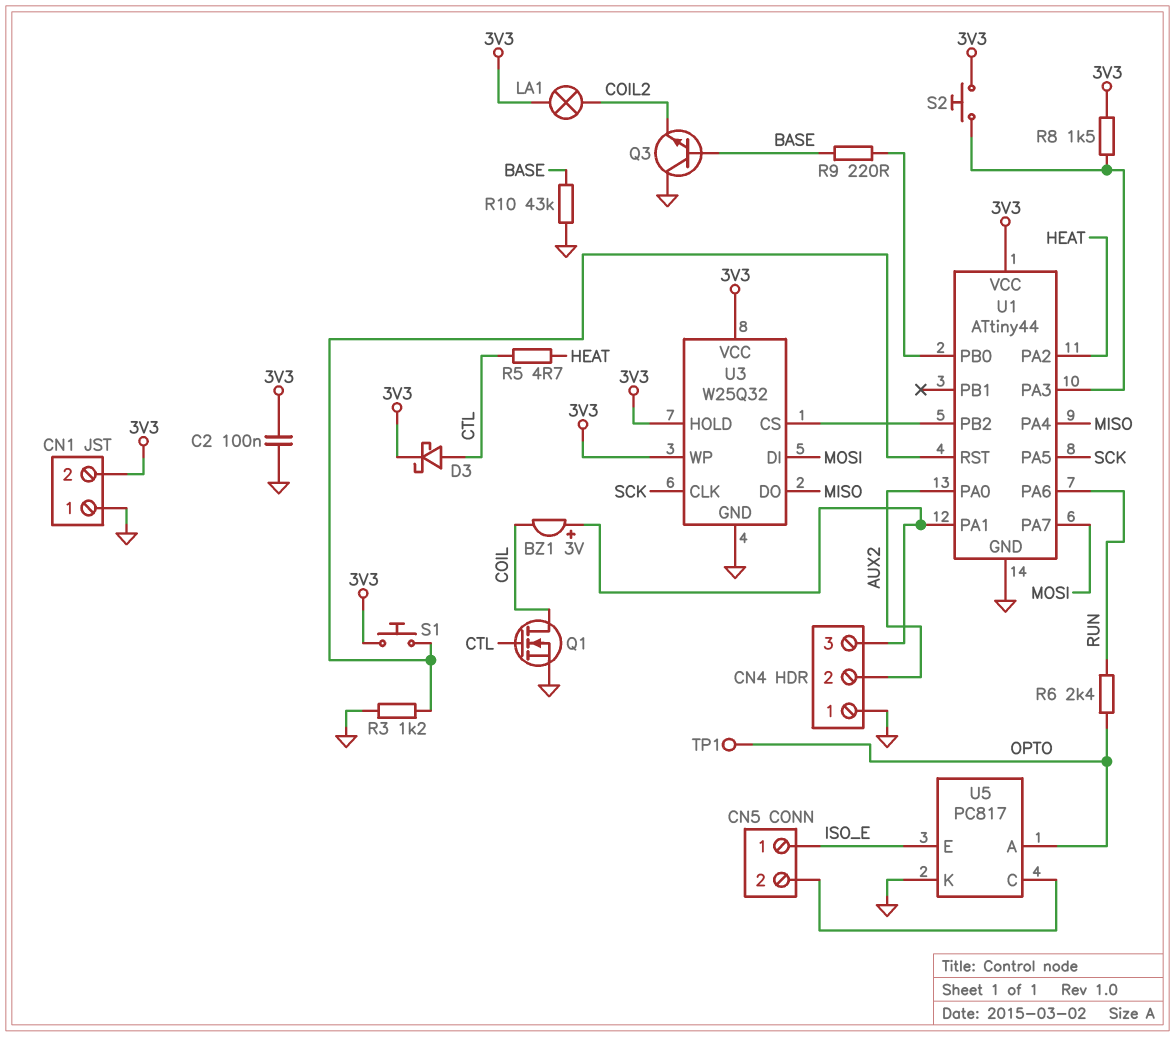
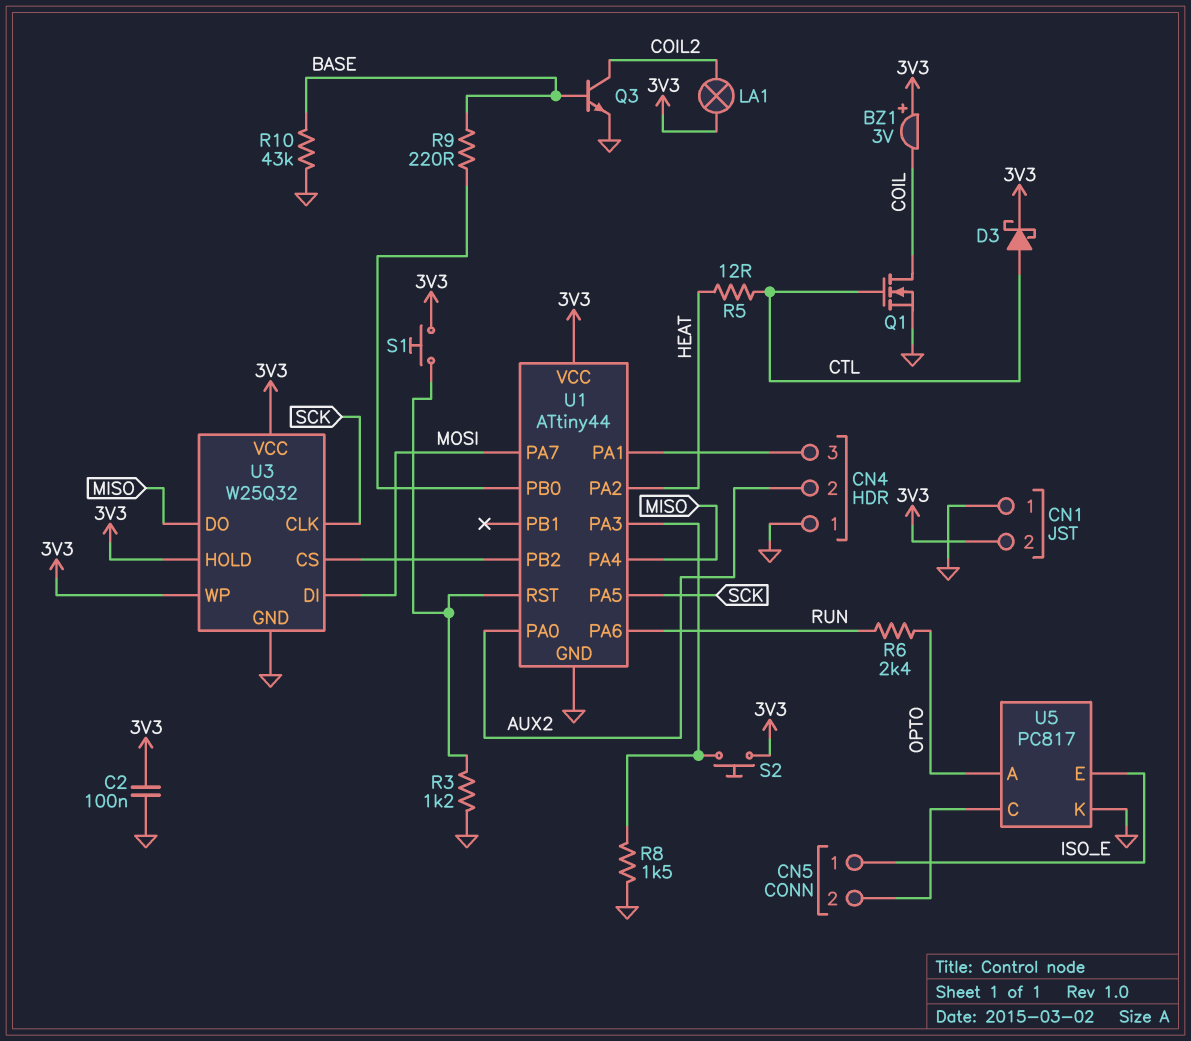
BZ1: buzzer 3V (plus CN4/3, minus COIL) -> buzzer 3V (plus 3V3, minus COIL)
Q3: NPN (B BASE, C GND, E COIL2) -> NPN (B BASE, C COIL2, E GND)
R5: 4.7 (CTL, HEAT) -> 12 (CTL, HEAT)
R8: 1.5k (3V3, U1/PA3) -> 1.5k (GND, U1/PA3)
TP1: test point (OPTO) -> none

